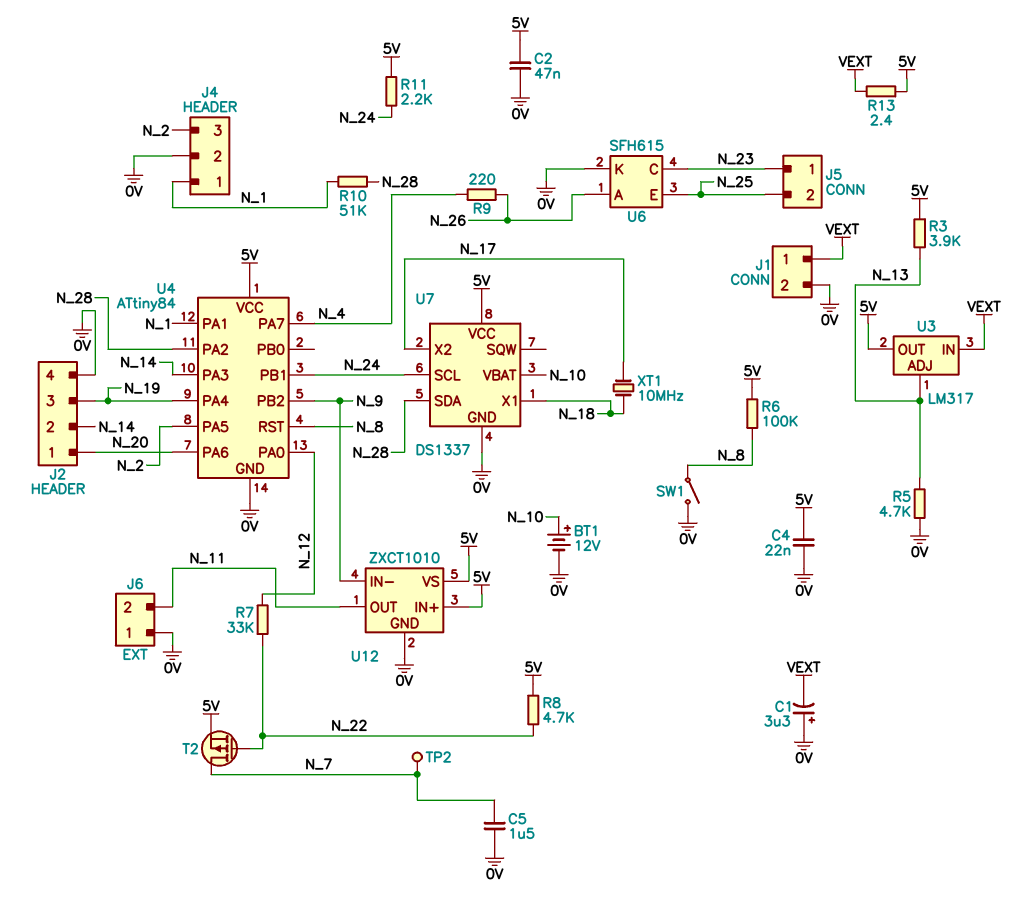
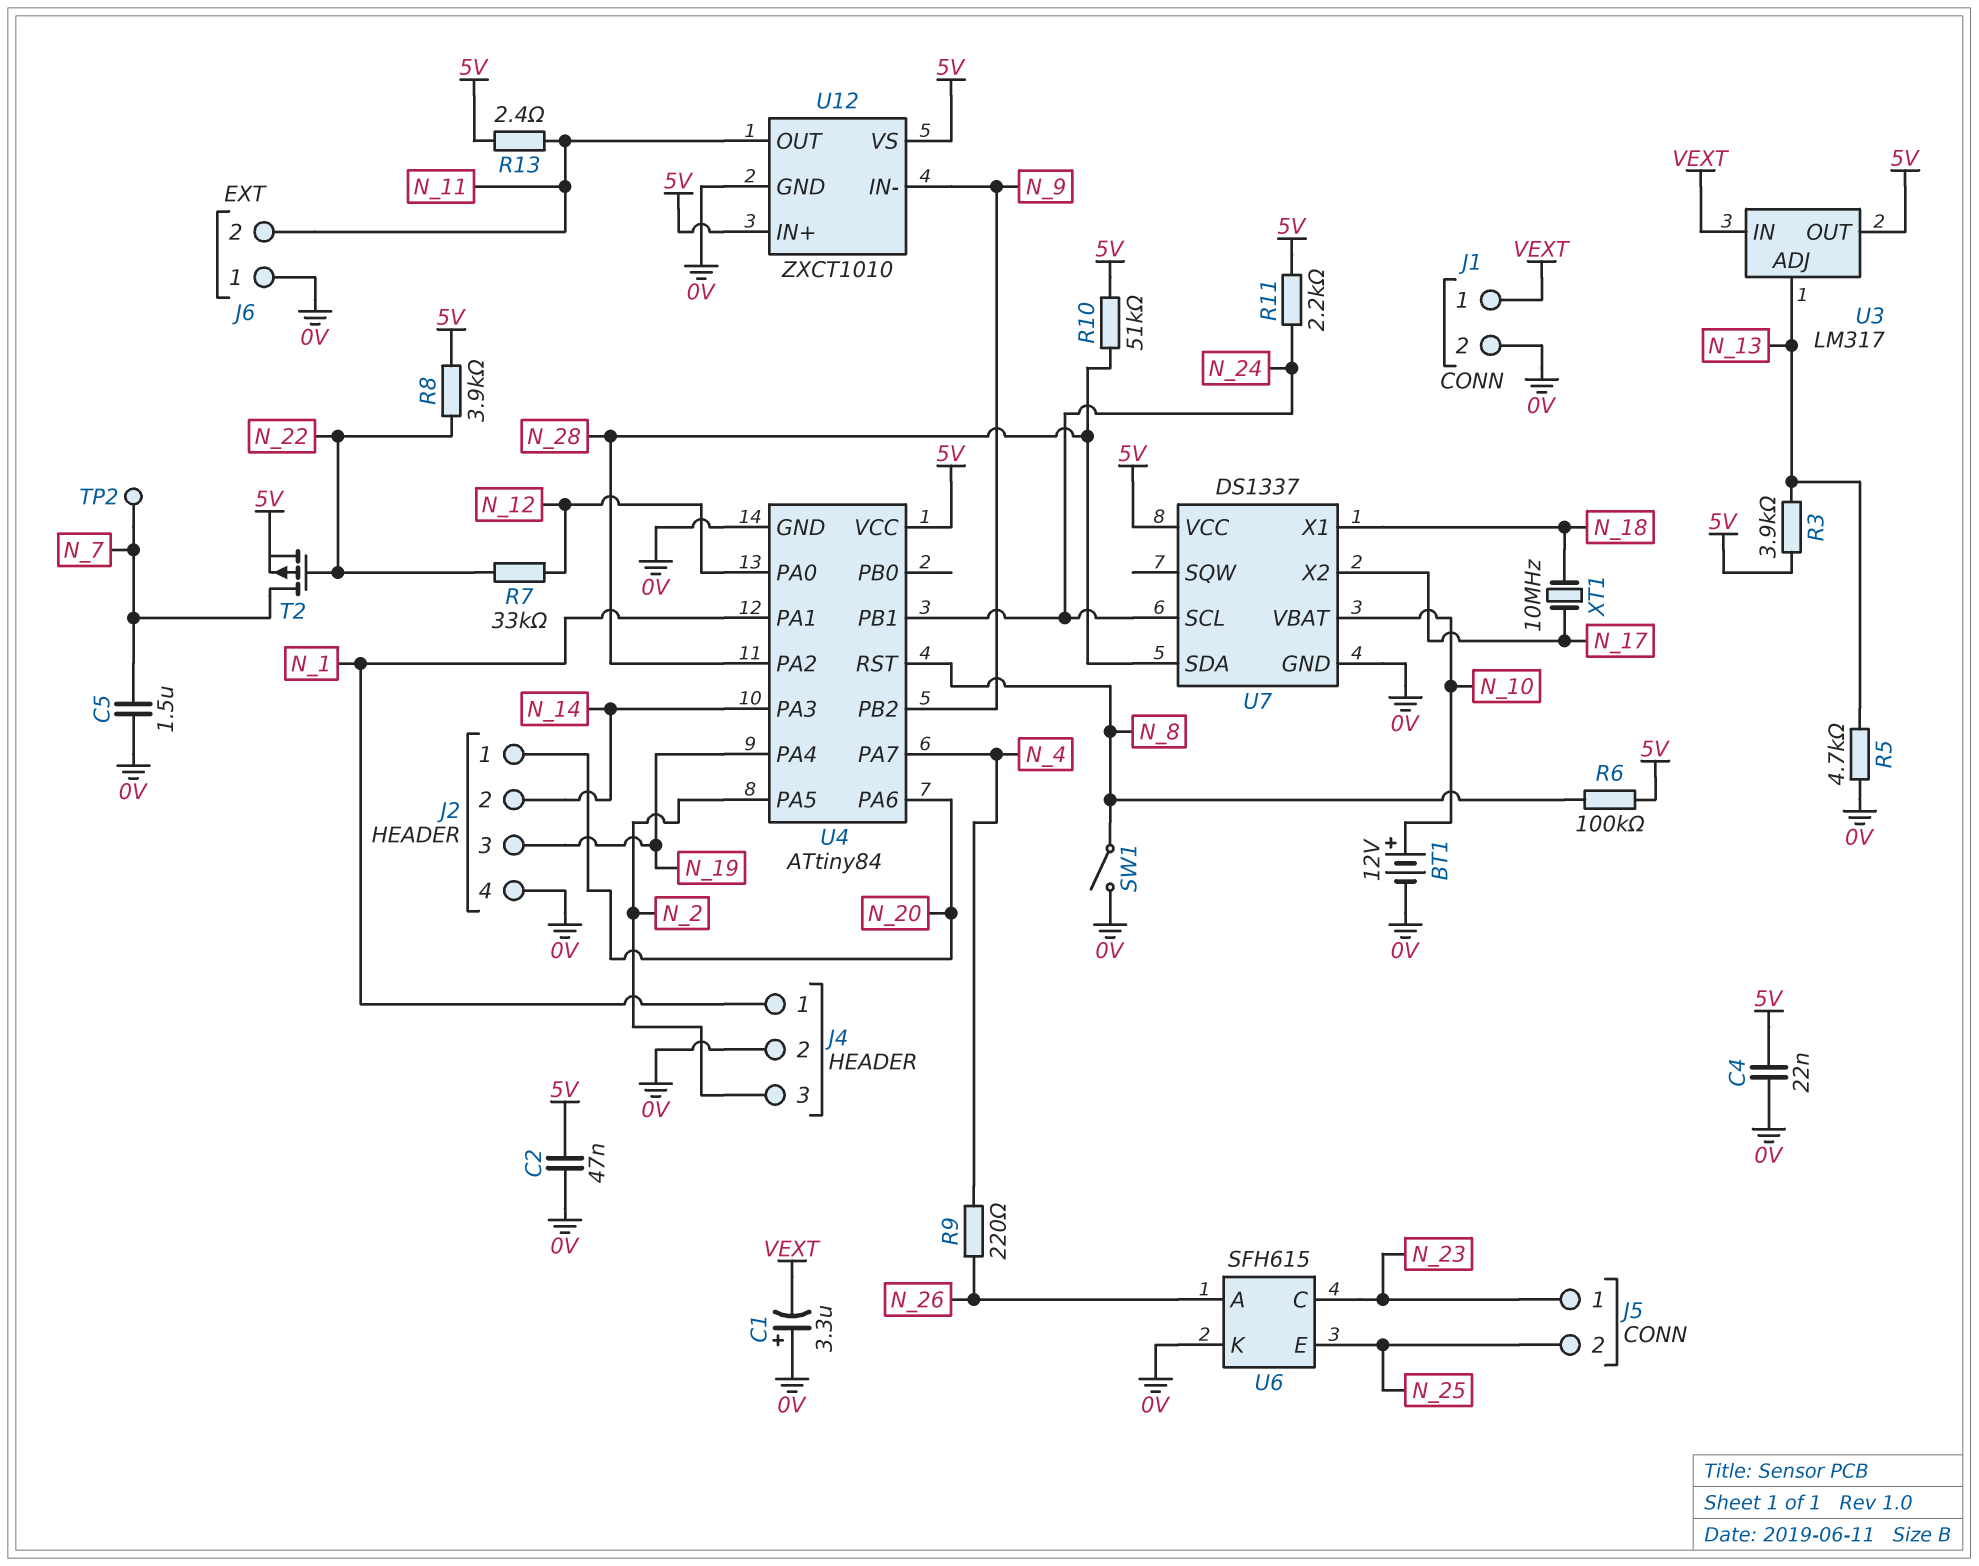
R8: 4.7k (5V, N_22) -> 3.9k (5V, N_22)
R10: 51k (N_1, N_28) -> 51k (5V, N_28)
R13: 2.4 (5V, VEXT) -> 2.4 (5V, N_11)

